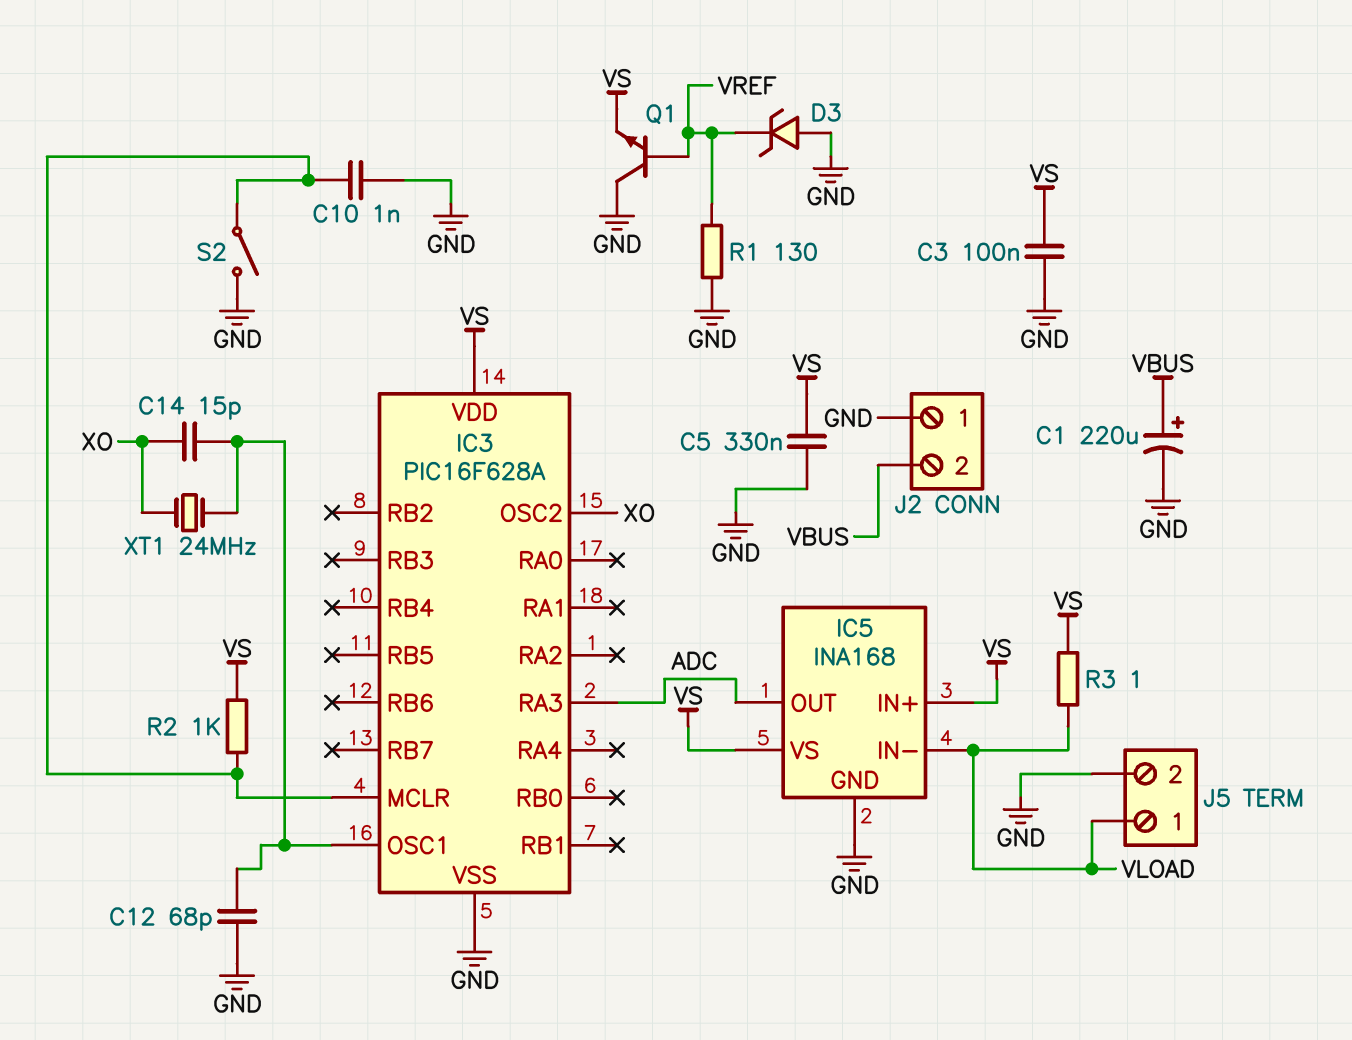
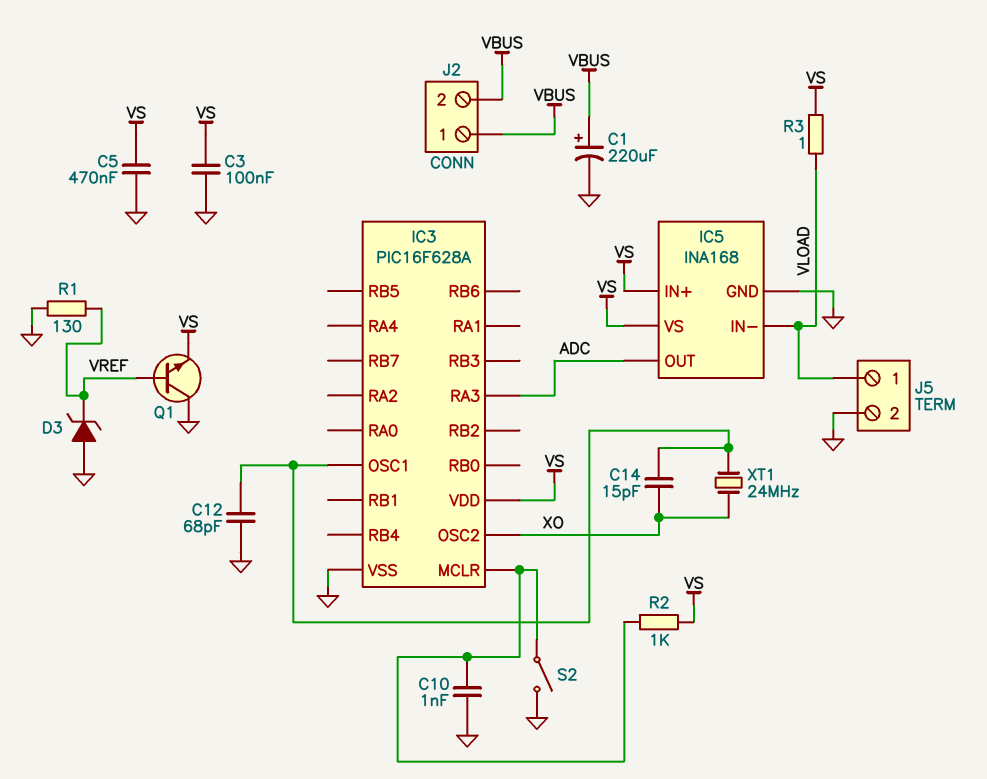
C5: 330nF (GND, VS) -> 470nF (GND, VS)
J2 pin 1: GND -> VBUS

